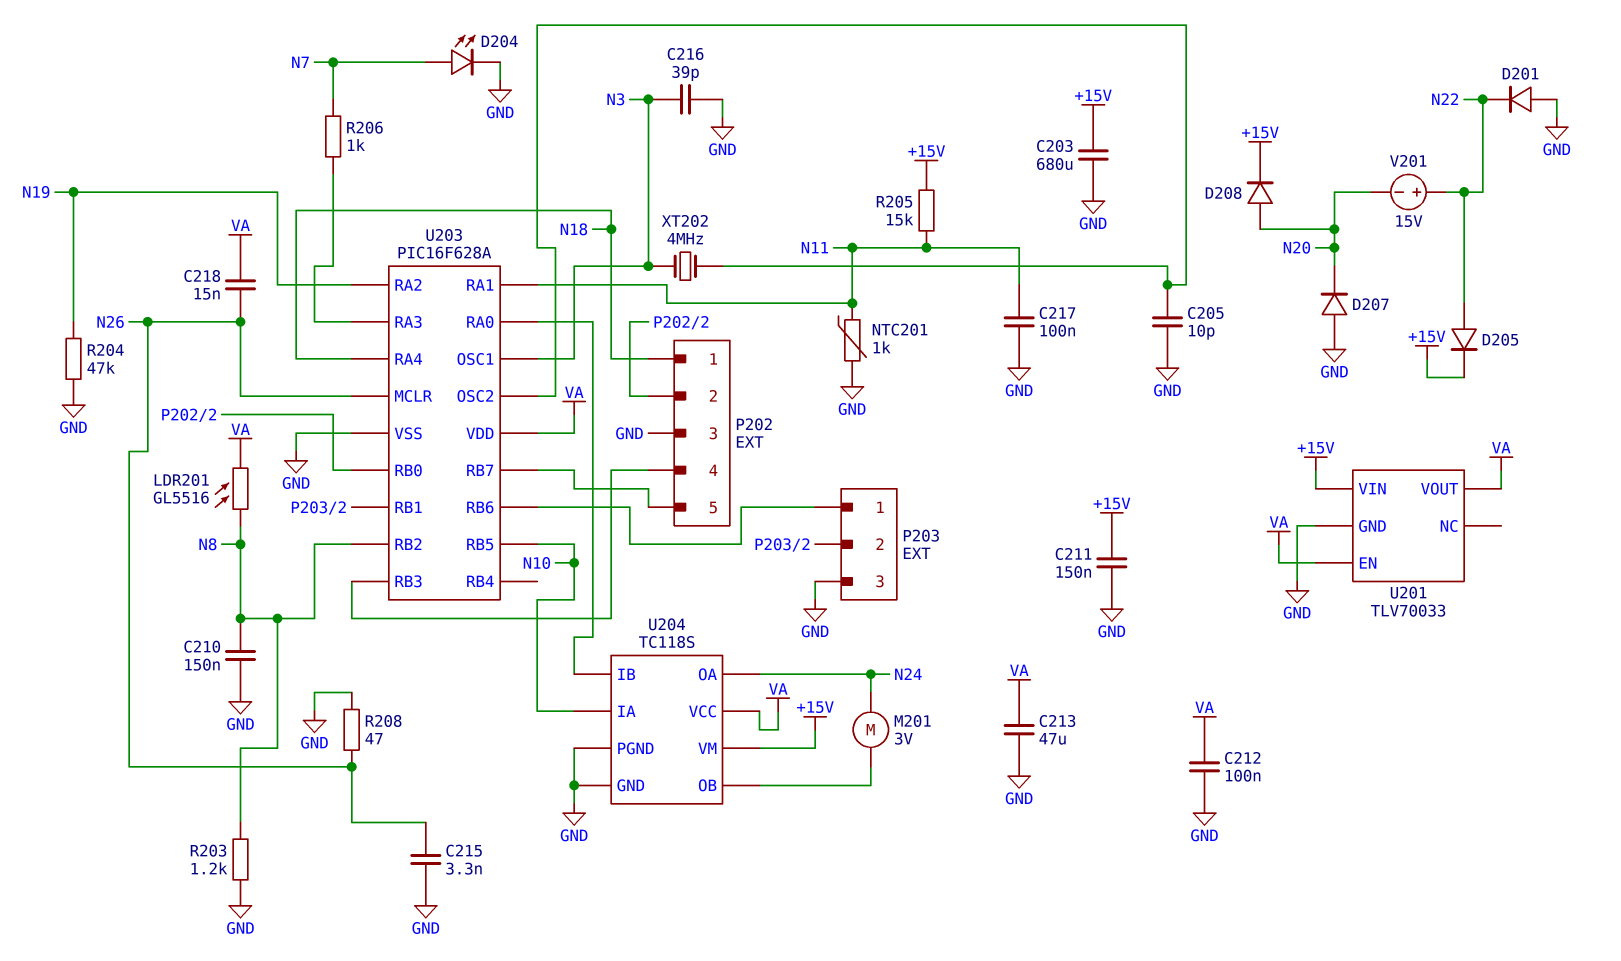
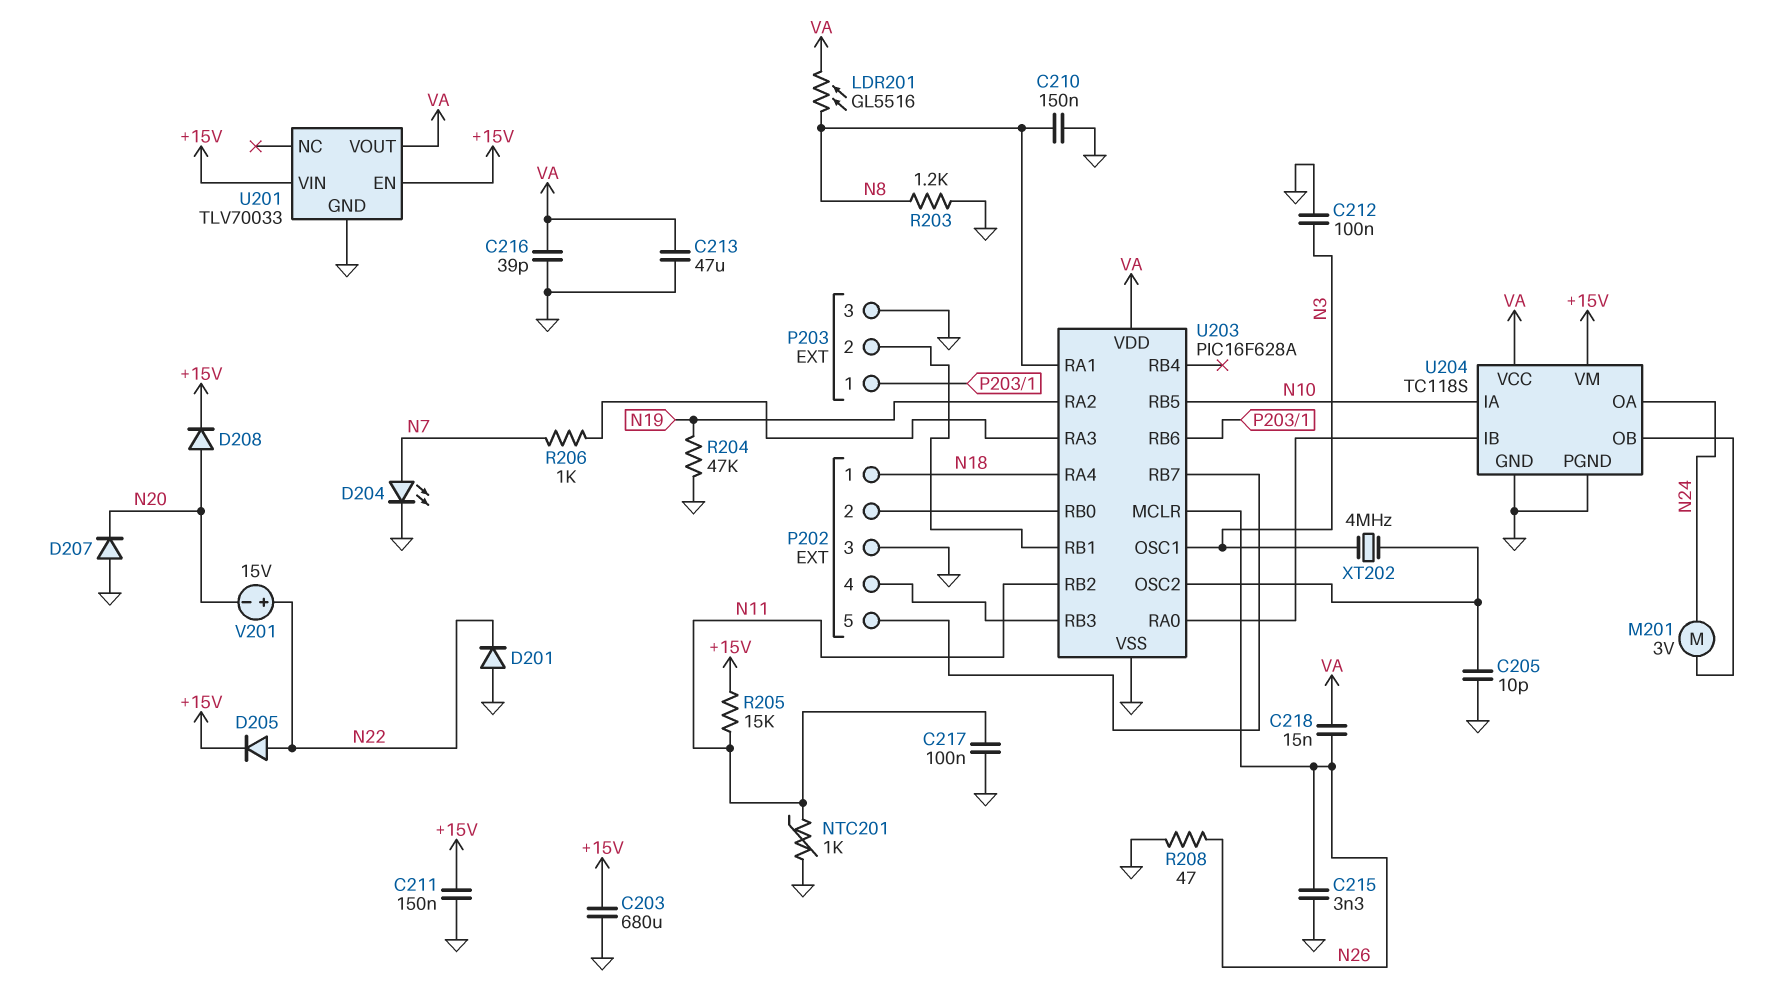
C212: 100nF (GND, VA) -> 100nF (GND, N3)
C216: 39pF (GND, N3) -> 39pF (GND, VA)
U201 pin EN: VA -> +15V
U203 pin RA1: N11 -> N8
U203 pin RB2: N8 -> N11

